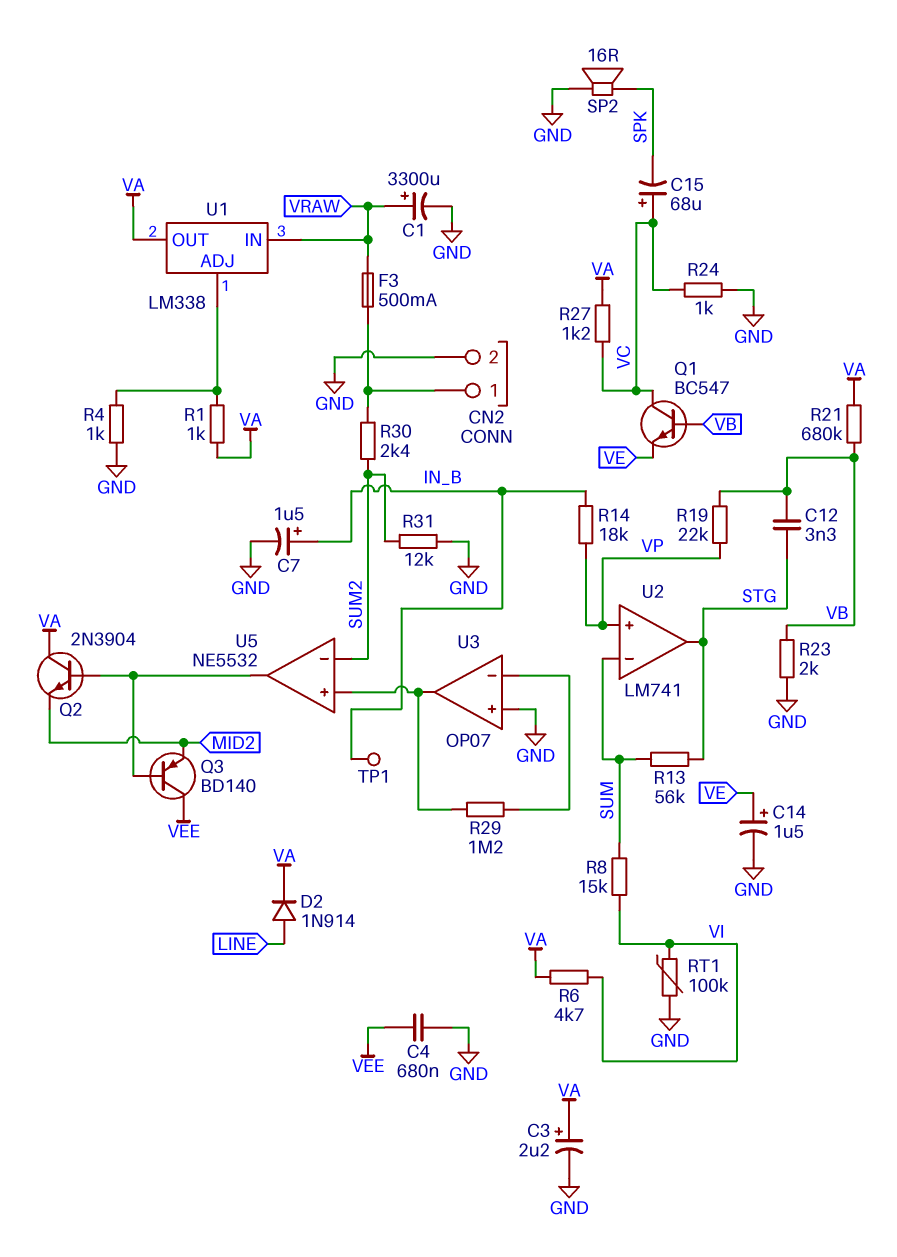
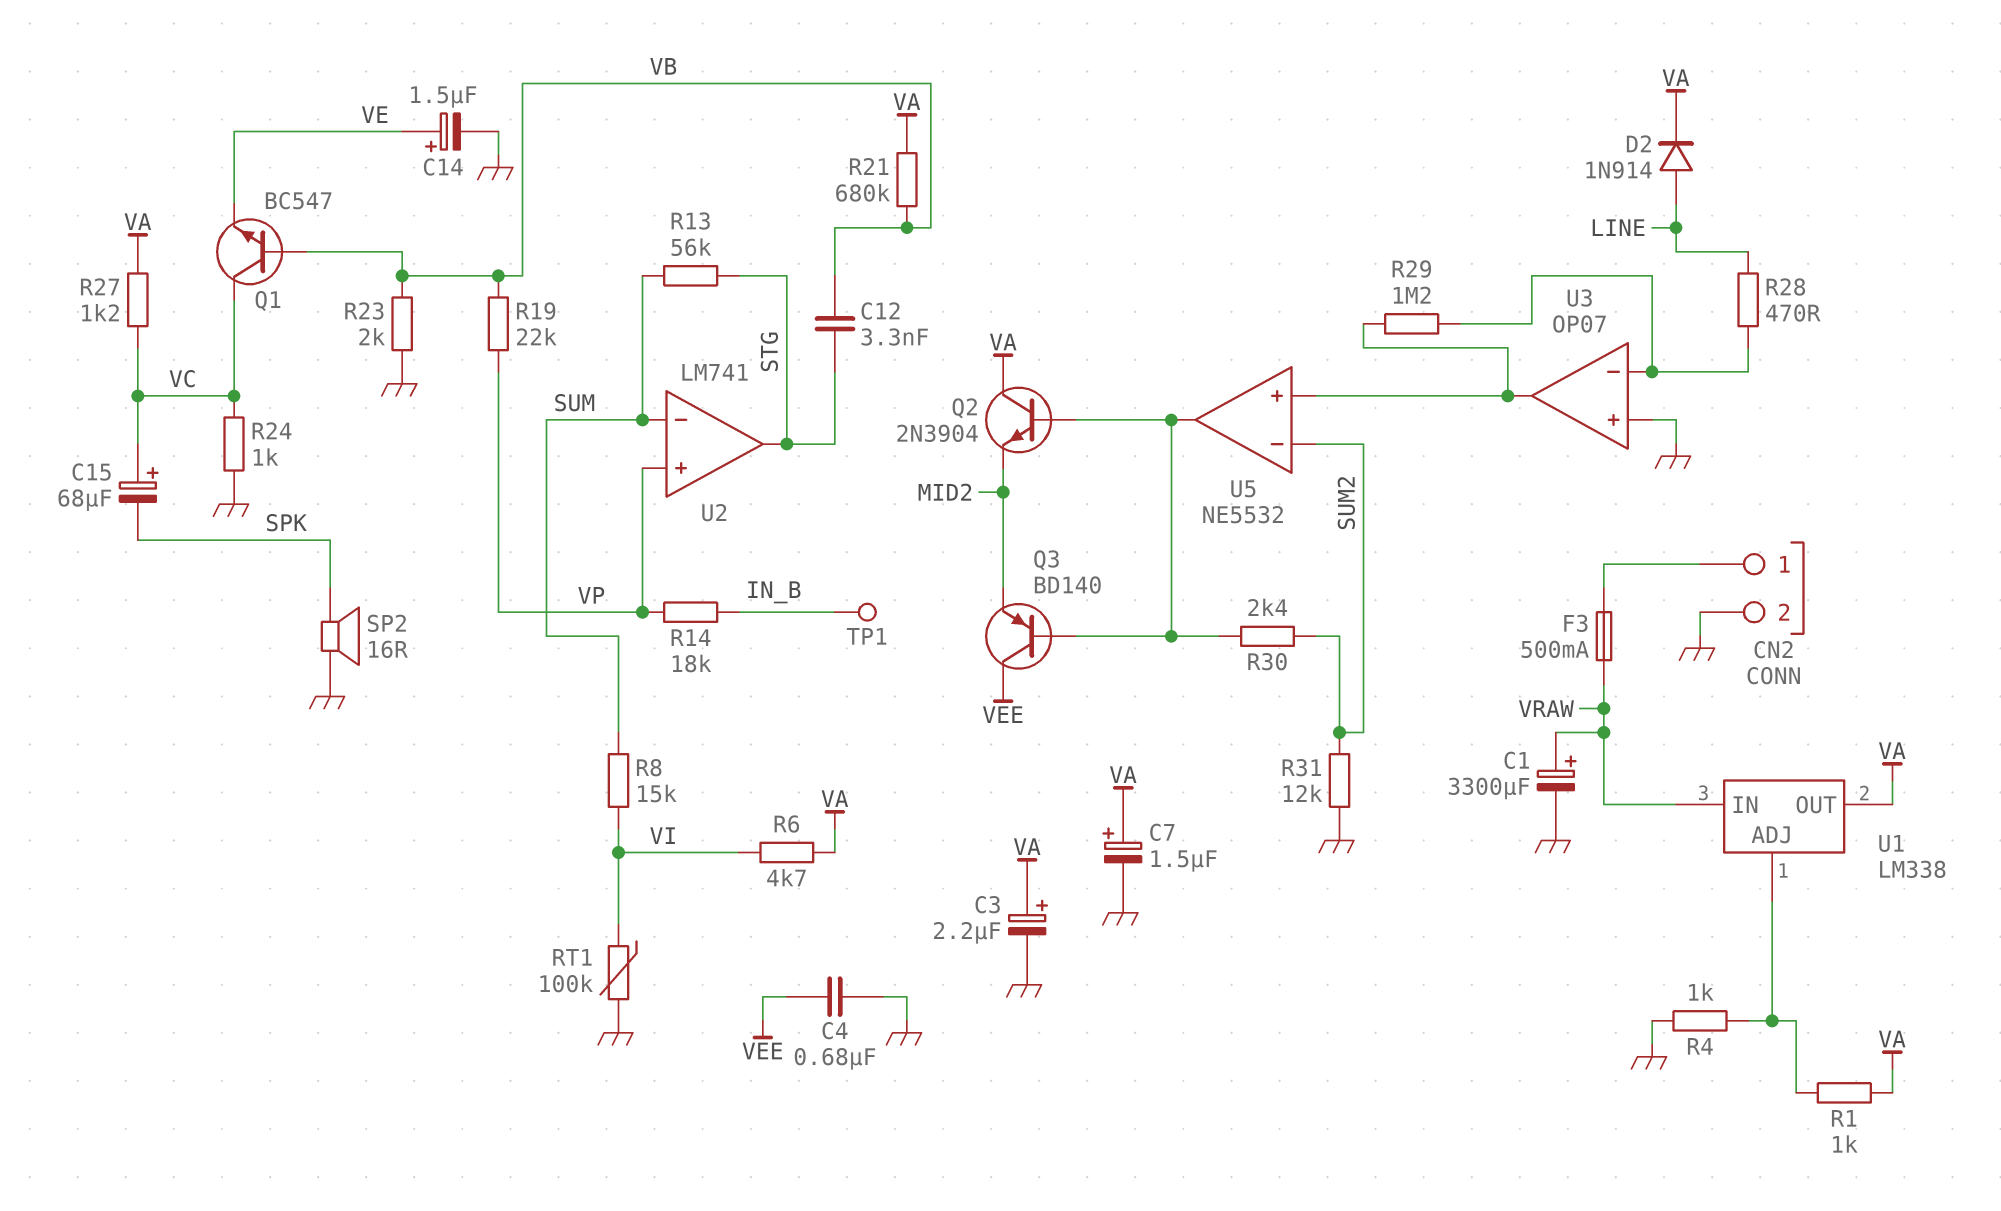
C7: 1.5uF (plus IN_B, minus GND) -> 1.5uF (plus VA, minus GND)
R28: none -> 470 (LINE, U3/in-)
R30: 2.4k (CN2/1, SUM2) -> 2.4k (SUM2, U5/out)

